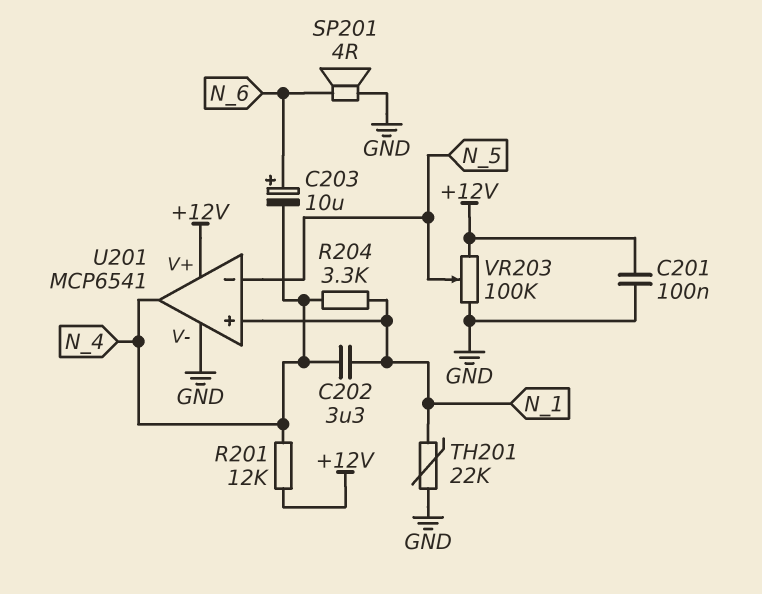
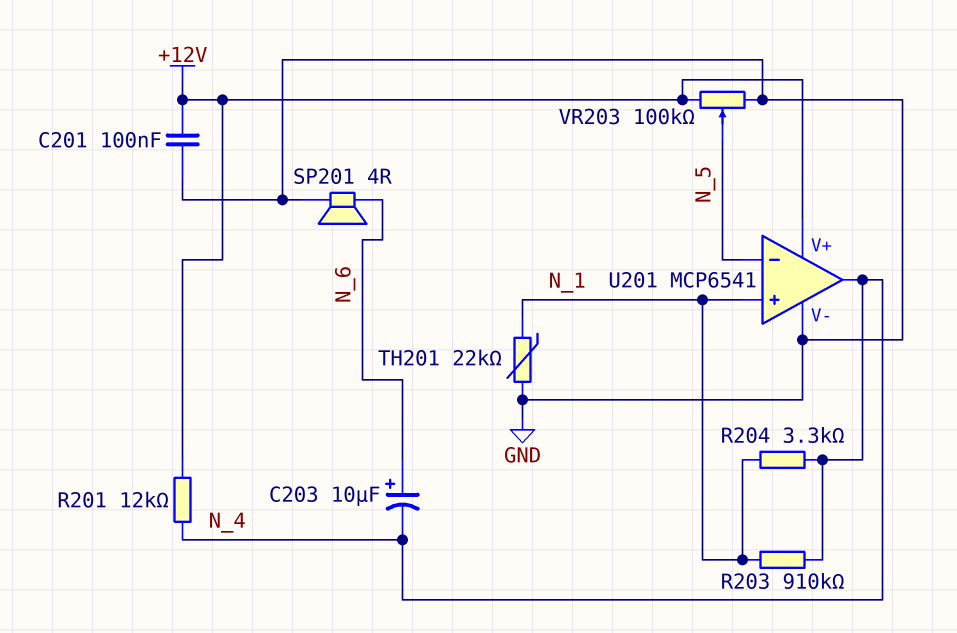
C202: 3.3uF (N_1, N_4) -> none
R203: none -> 910k (N_1, N_4)

